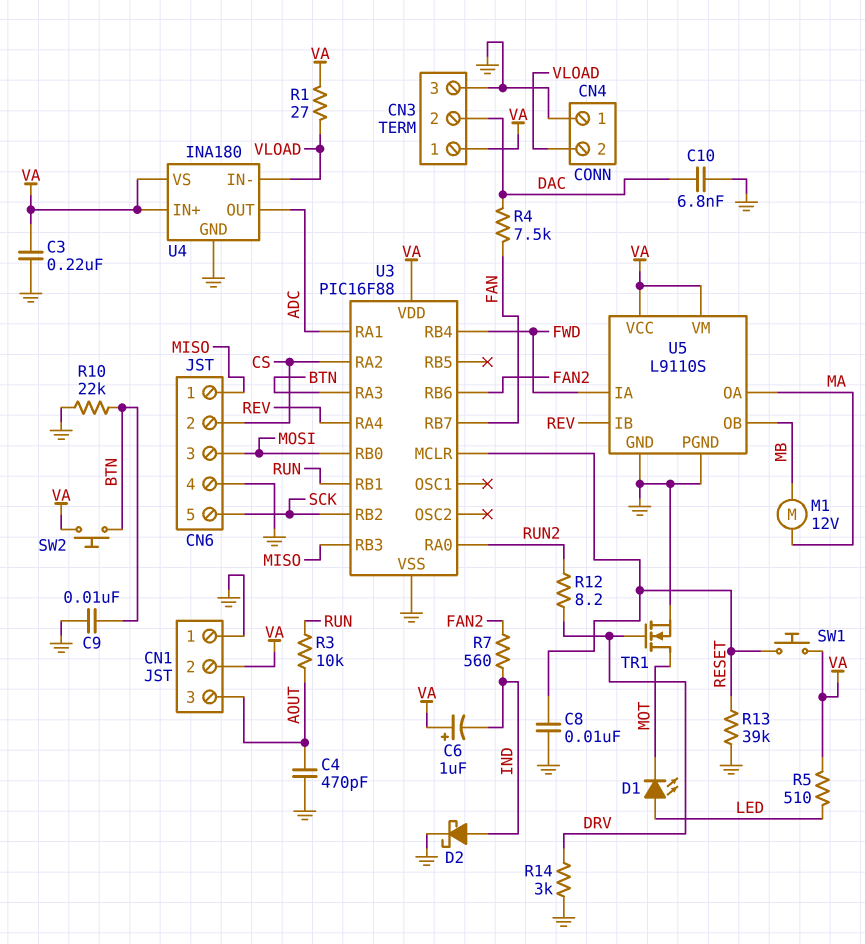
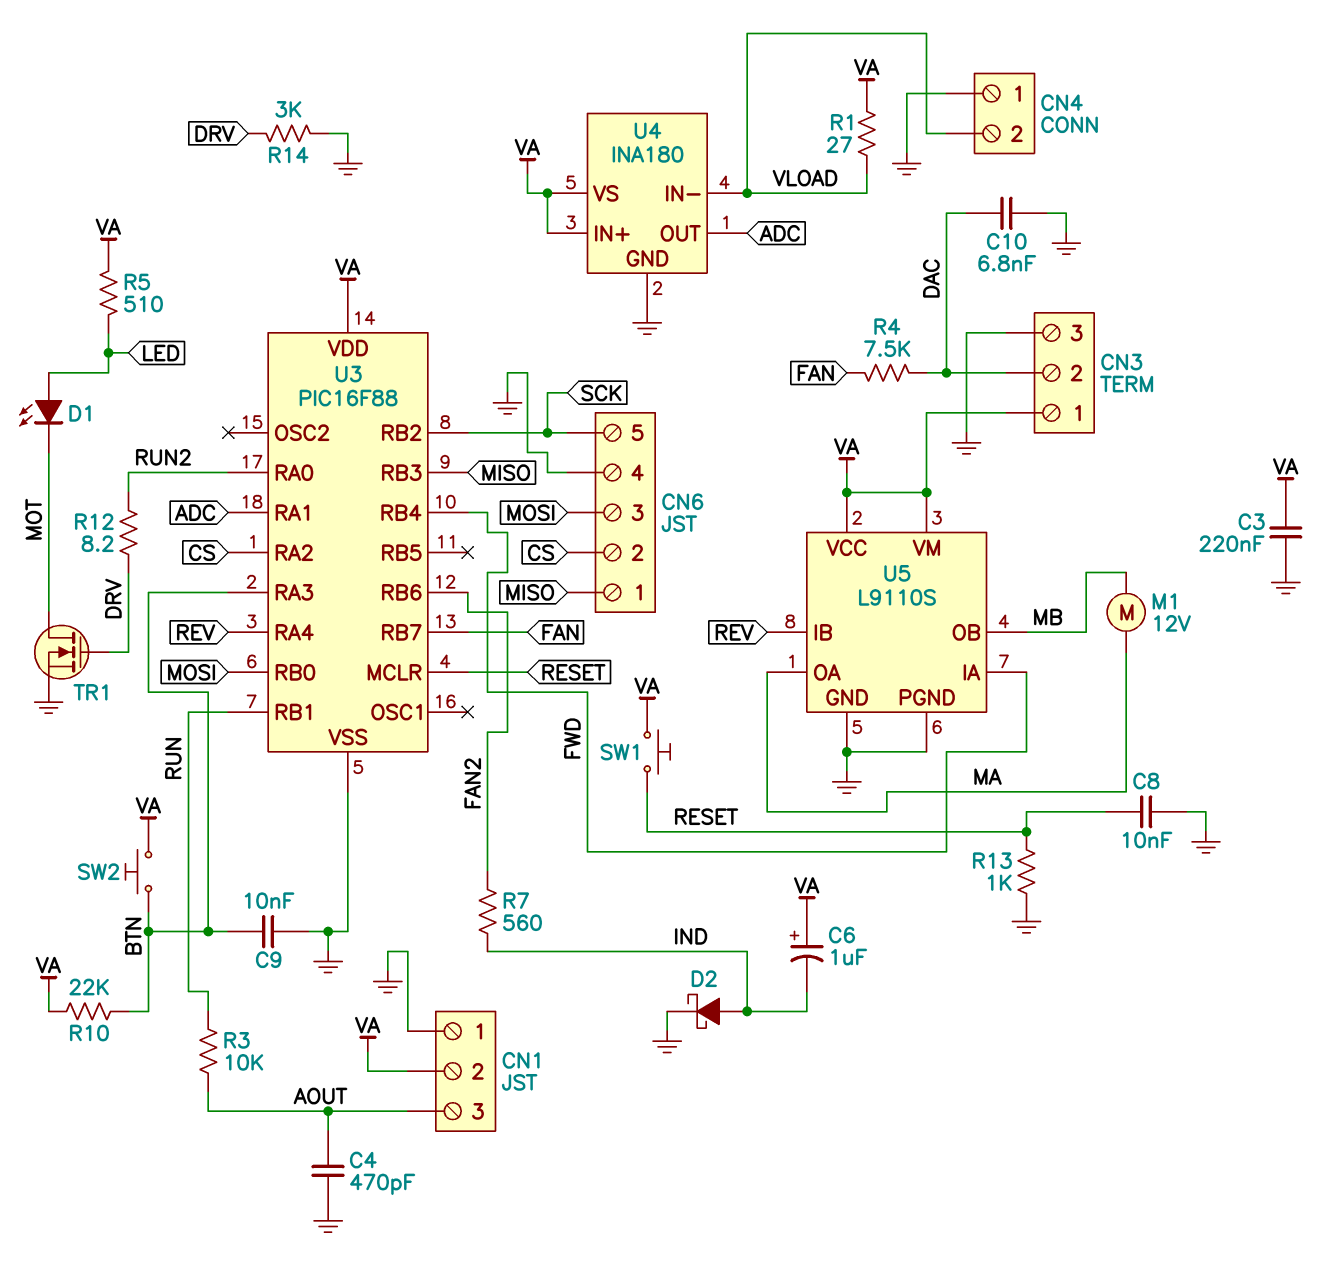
R10: 22k (BTN, GND) -> 22k (BTN, VA)
R13: 39k (GND, RESET) -> 1k (GND, RESET)

